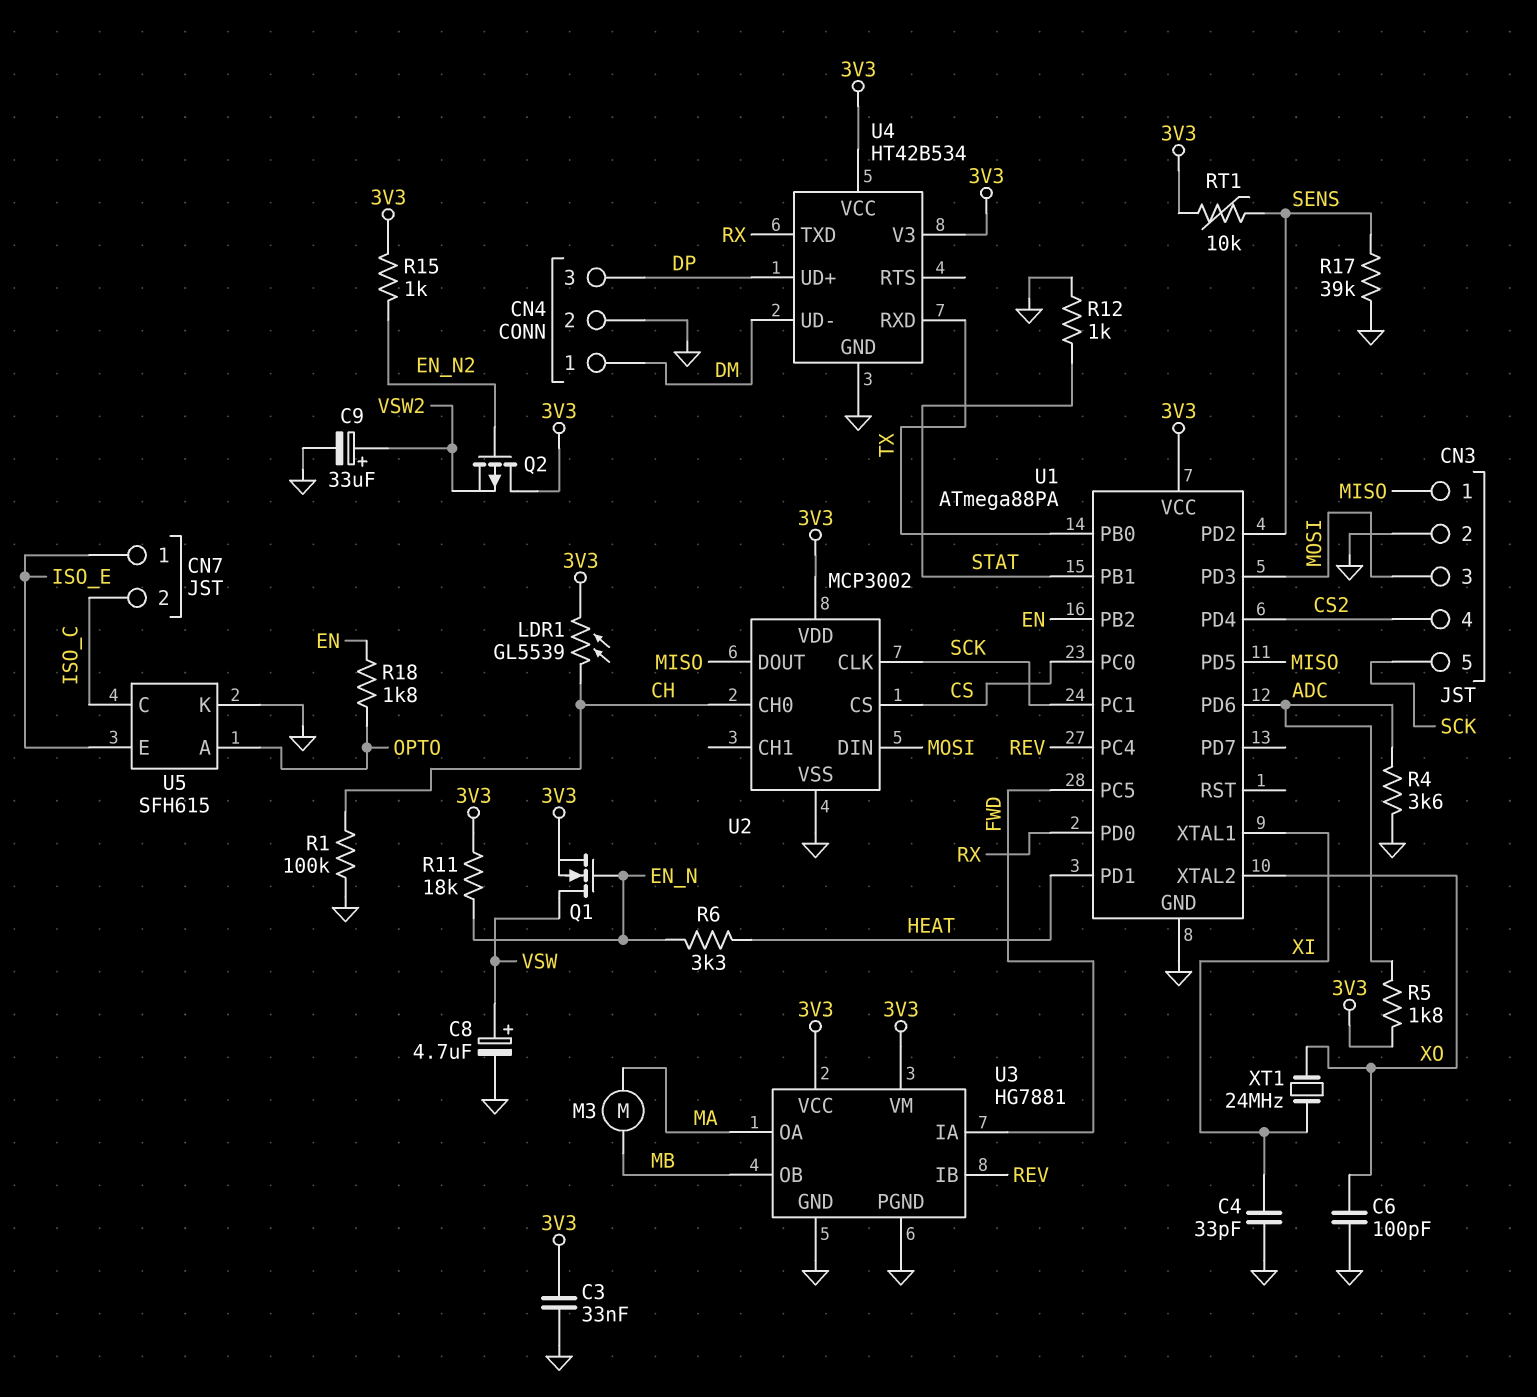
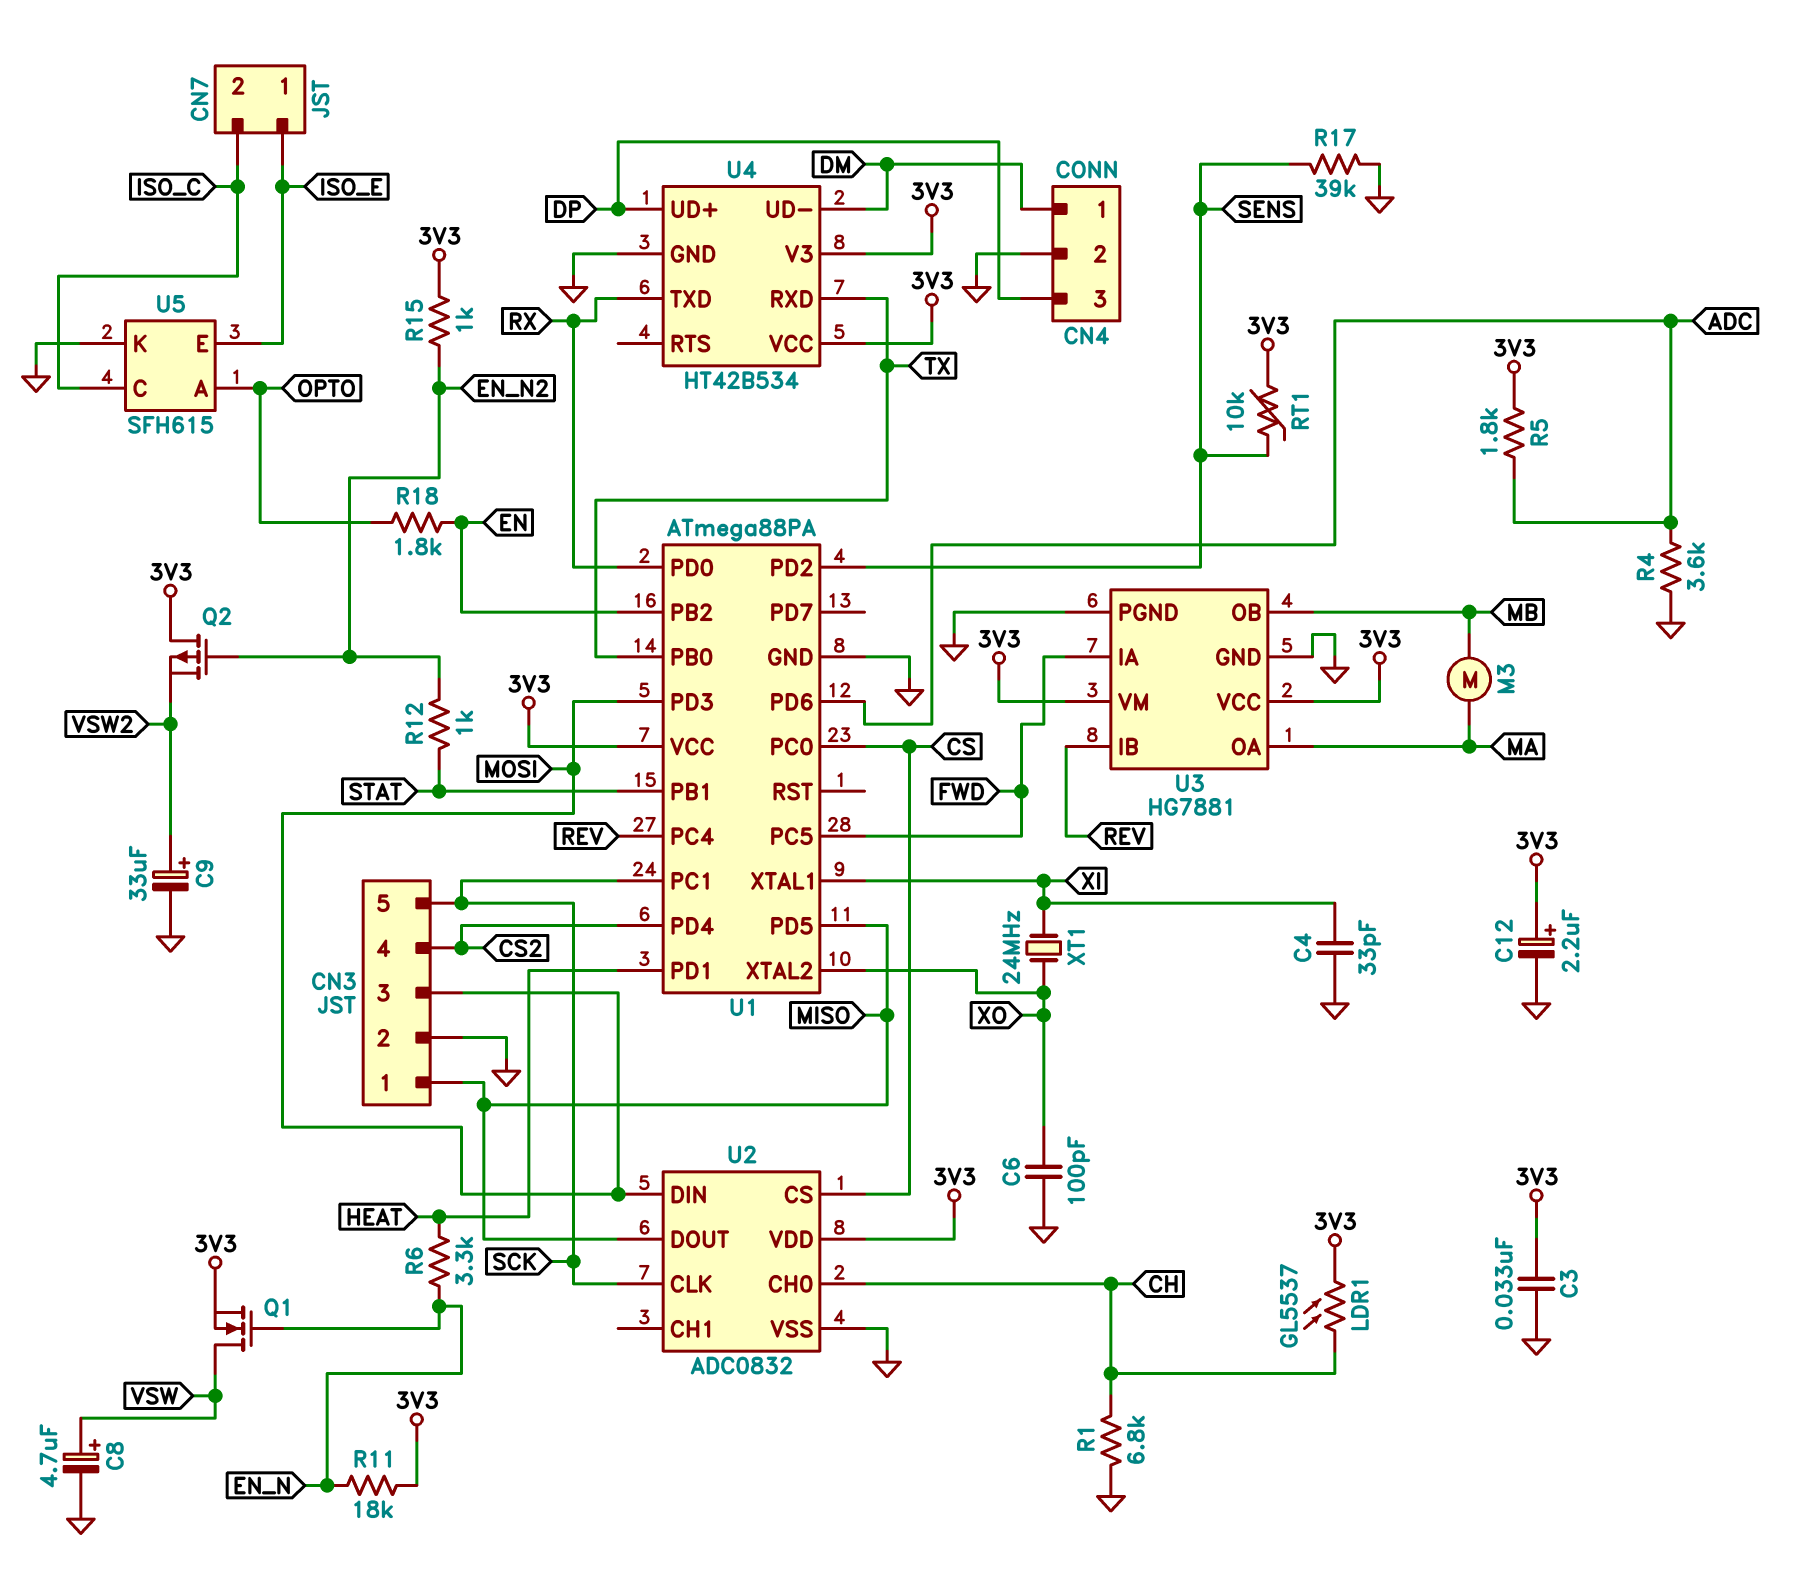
C12: none -> 2.2uF (plus 3V3, minus GND)
LDR1: GL5539 (3V3, CH) -> GL5537 (3V3, CH)
R1: 100k (CH, GND) -> 6.8k (CH, GND)
R12: 1k (GND, STAT) -> 1k (EN_N2, STAT)
U2: MCP3002 -> ADC0832

